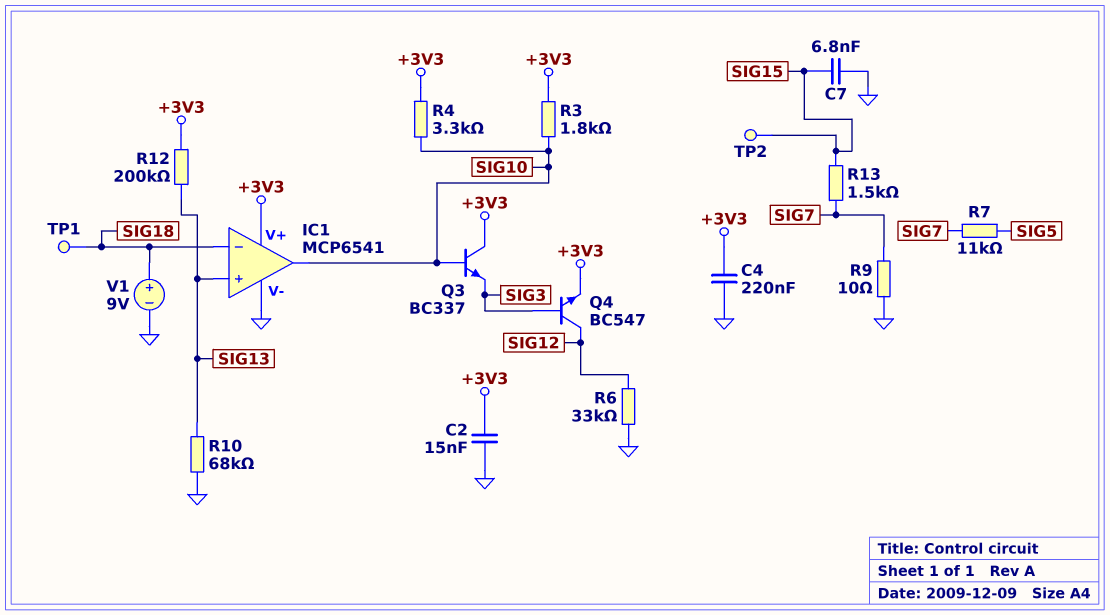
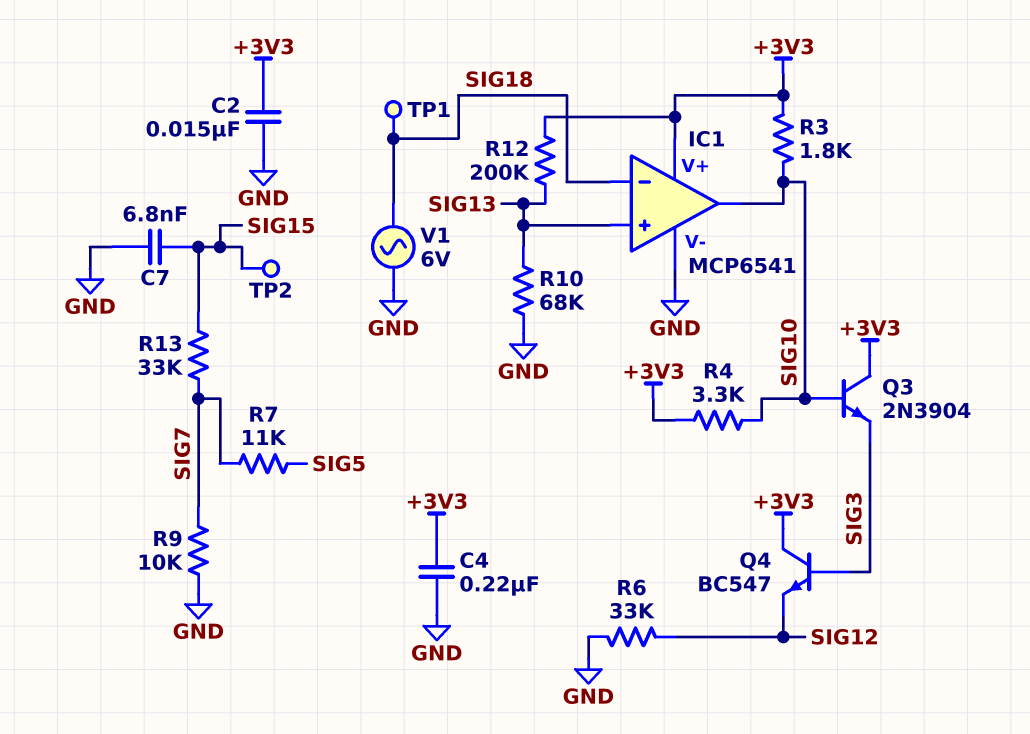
Q3: NPN BC337 (B SIG10, C +3V3, E SIG3) -> NPN 2N3904 (B SIG10, C +3V3, E SIG3)
Q4: NPN BC547 (B SIG3, C SIG12, E +3V3) -> NPN BC547 (B SIG3, C +3V3, E SIG12)
R9: 10 (GND, SIG7) -> 10k (GND, SIG7)
R13: 1.5k (SIG7, SIG15) -> 33k (SIG7, SIG15)
V1: 9V (plus SIG18, minus GND) -> AC 6V (GND, SIG18)

